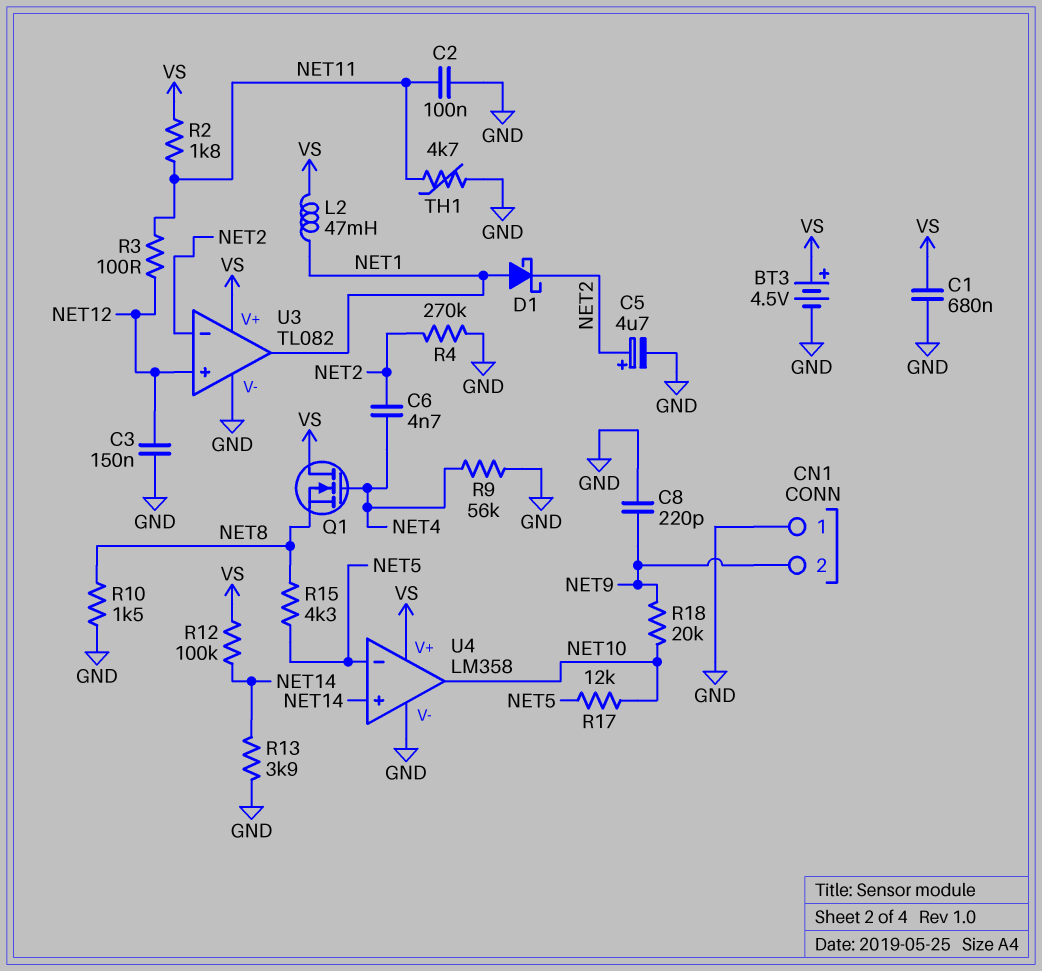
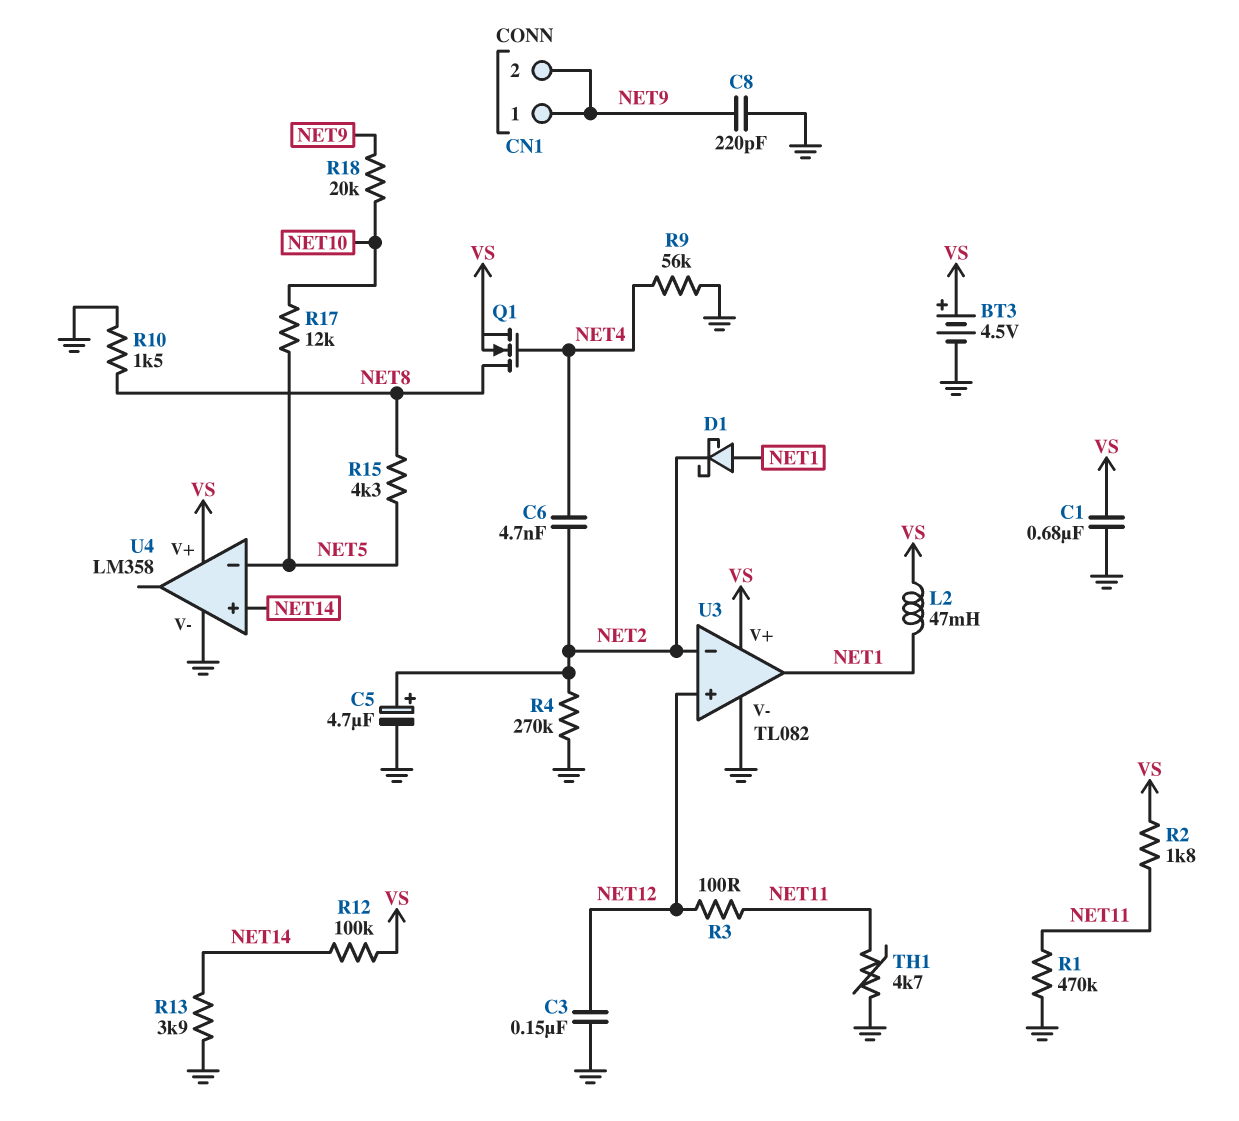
C2: 100nF (GND, NET11) -> none
CN1 pin 1: GND -> NET9
Q1: NMOS (G NET4, D VS, S NET8) -> NMOS (G NET4, D NET8, S VS)
R1: none -> 470k (GND, NET11)
U4 pin out: NET10 -> none

